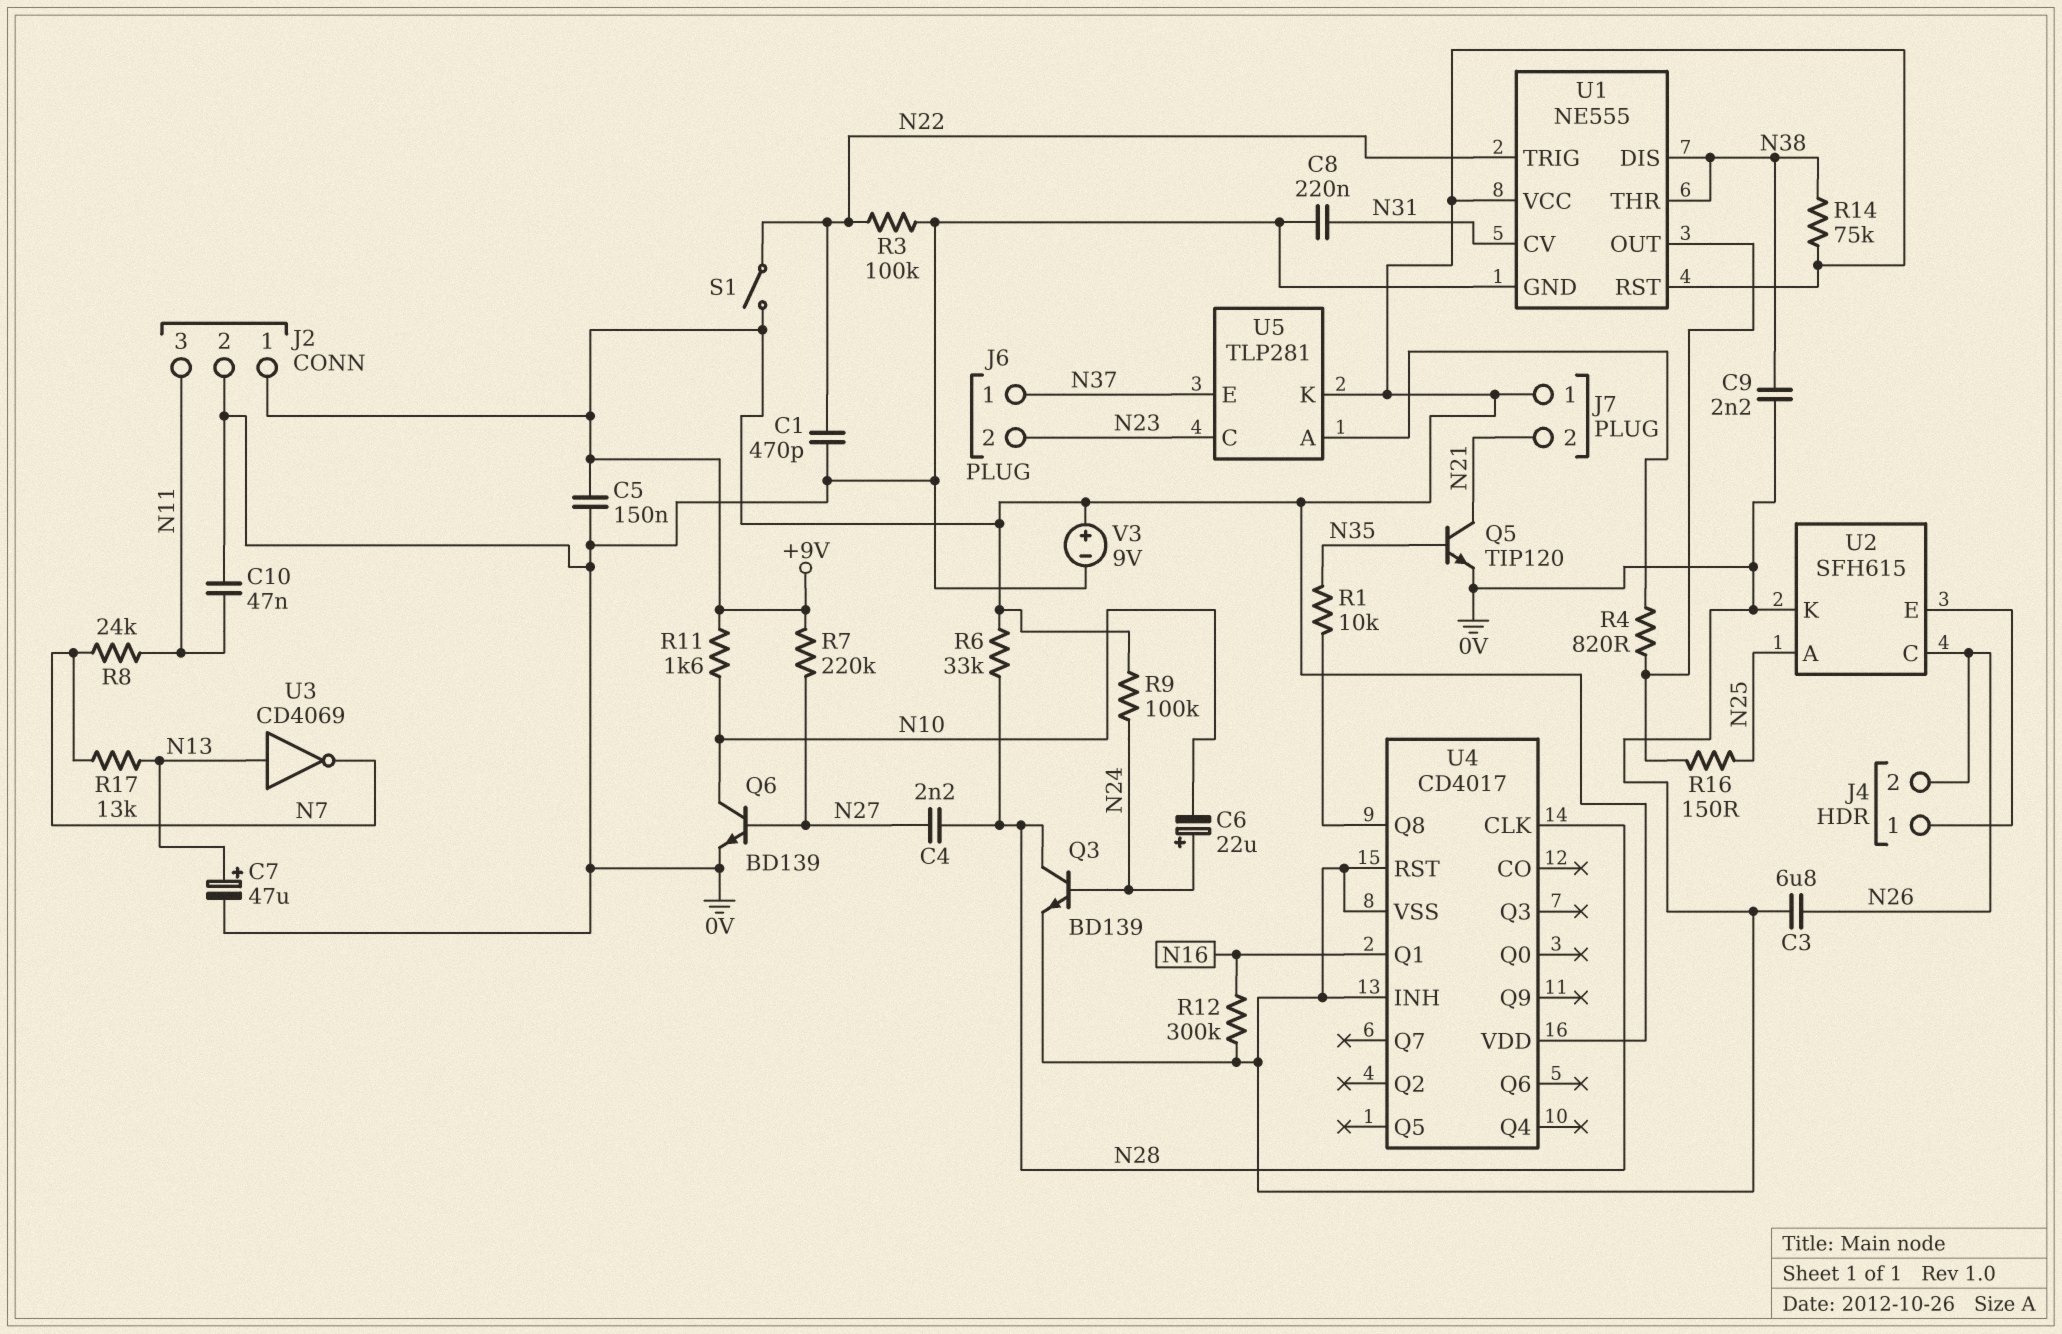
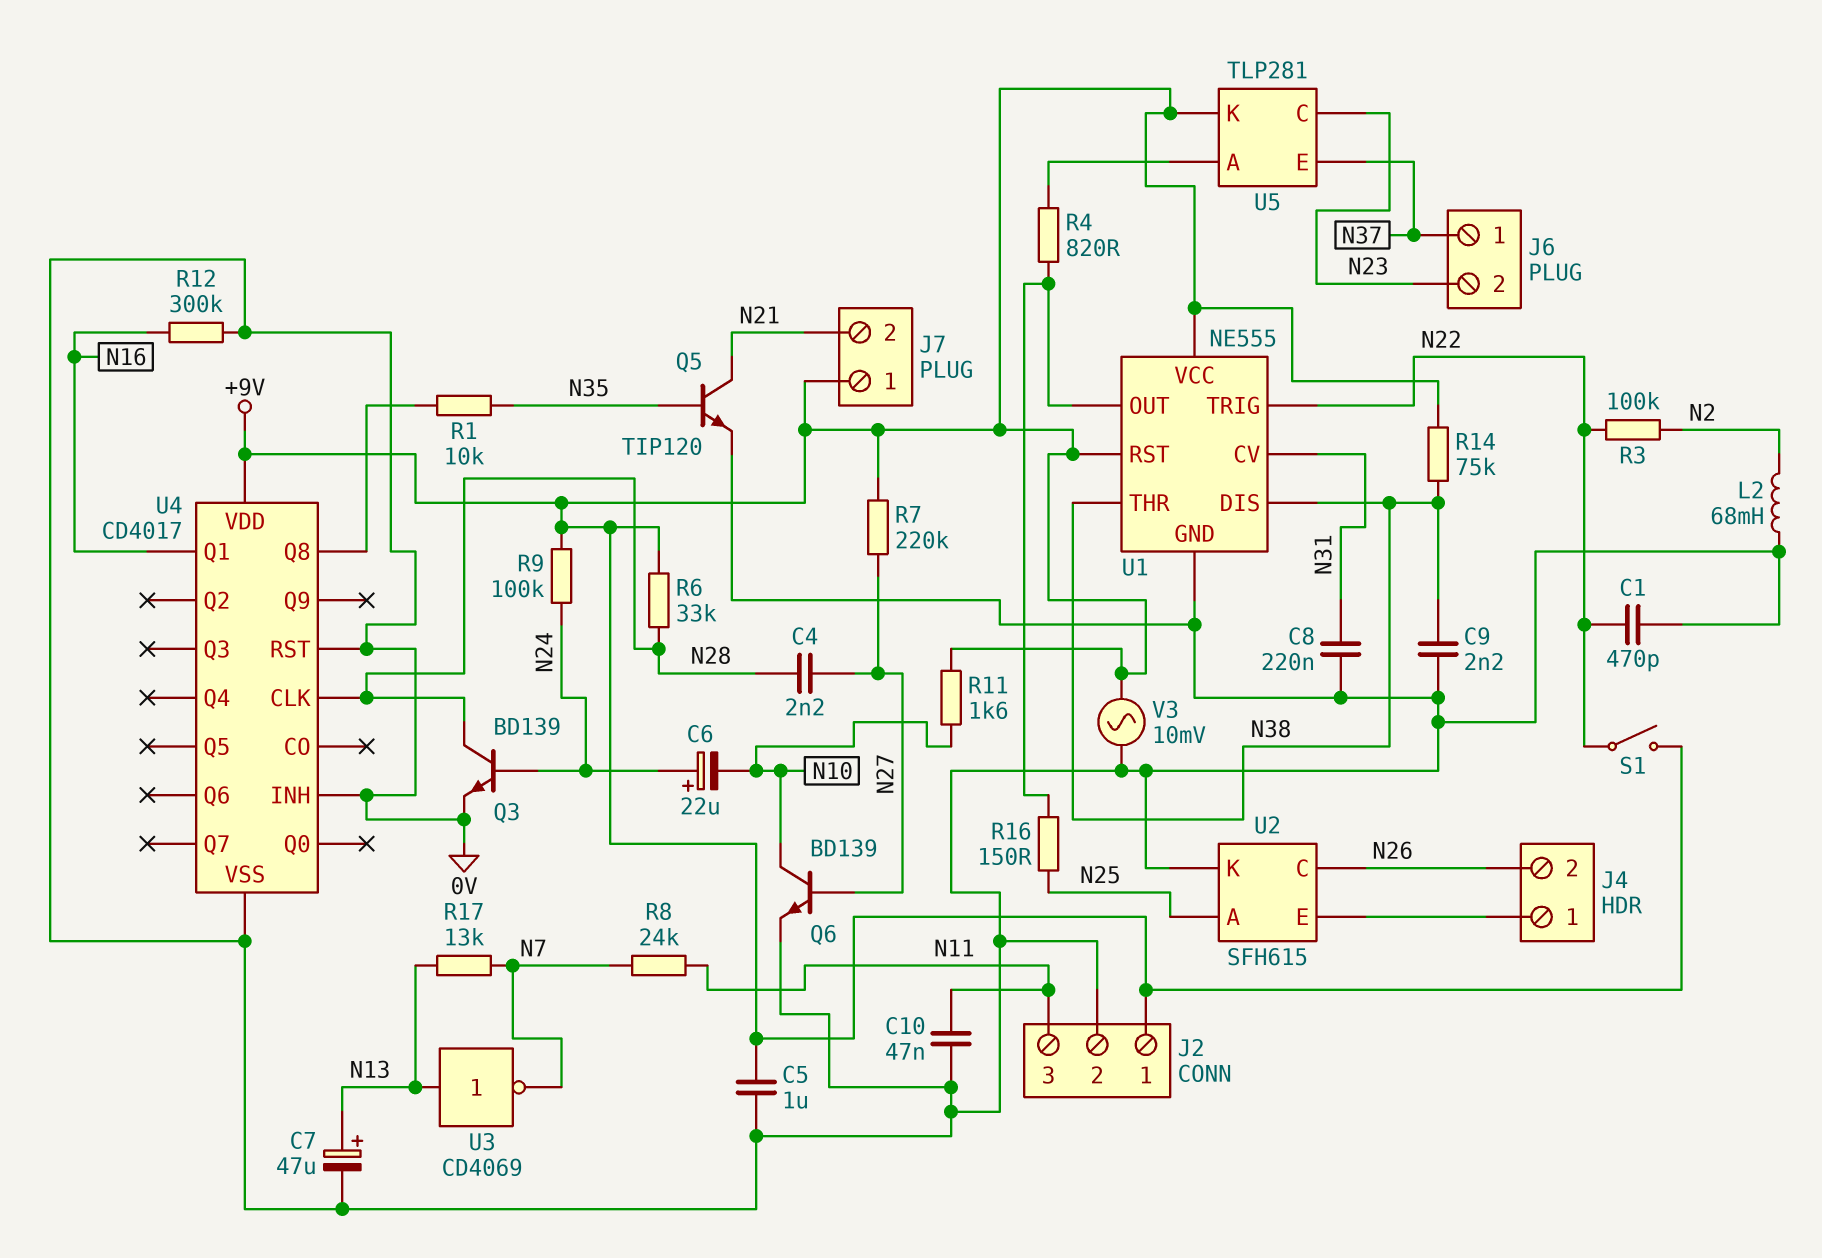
C3: 6.8uF (0V, N26) -> none
C5: 150nF (+9V, 0V) -> 1uF (+9V, 0V)
L2: none -> 68mH (0V, N2)
R3: 100k (0V, N22) -> 100k (N2, N22)
V3: 9V (plus +9V, minus 0V) -> AC 10mV (+9V, 0V)

